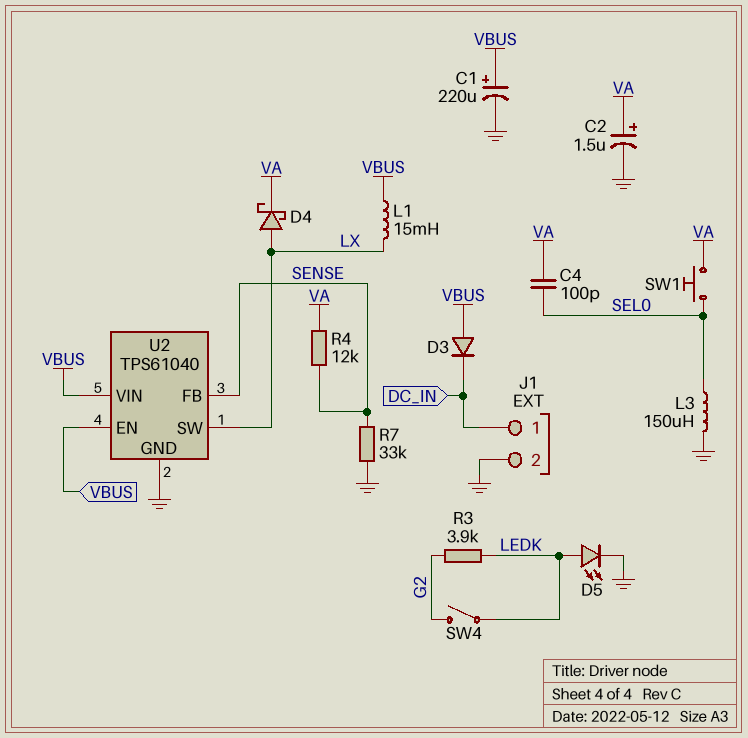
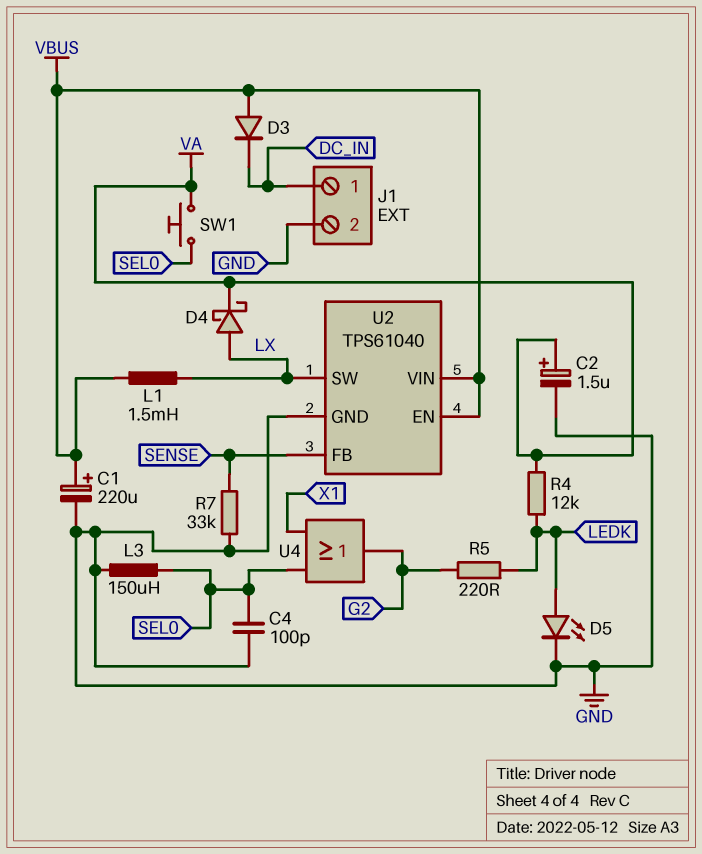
C4: 100pF (SEL0, VA) -> 100pF (GND, SEL0)
L1: 15mH (LX, VBUS) -> 1.5mH (LX, VBUS)
R3: 3.9k (G2, LEDK) -> none
R4: 12k (SENSE, VA) -> 12k (LEDK, VA)
R5: none -> 220 (G2, LEDK)
SW4: switch (G2, LEDK) -> none
U4: none -> OR (in SEL0, in X1, out G2)

